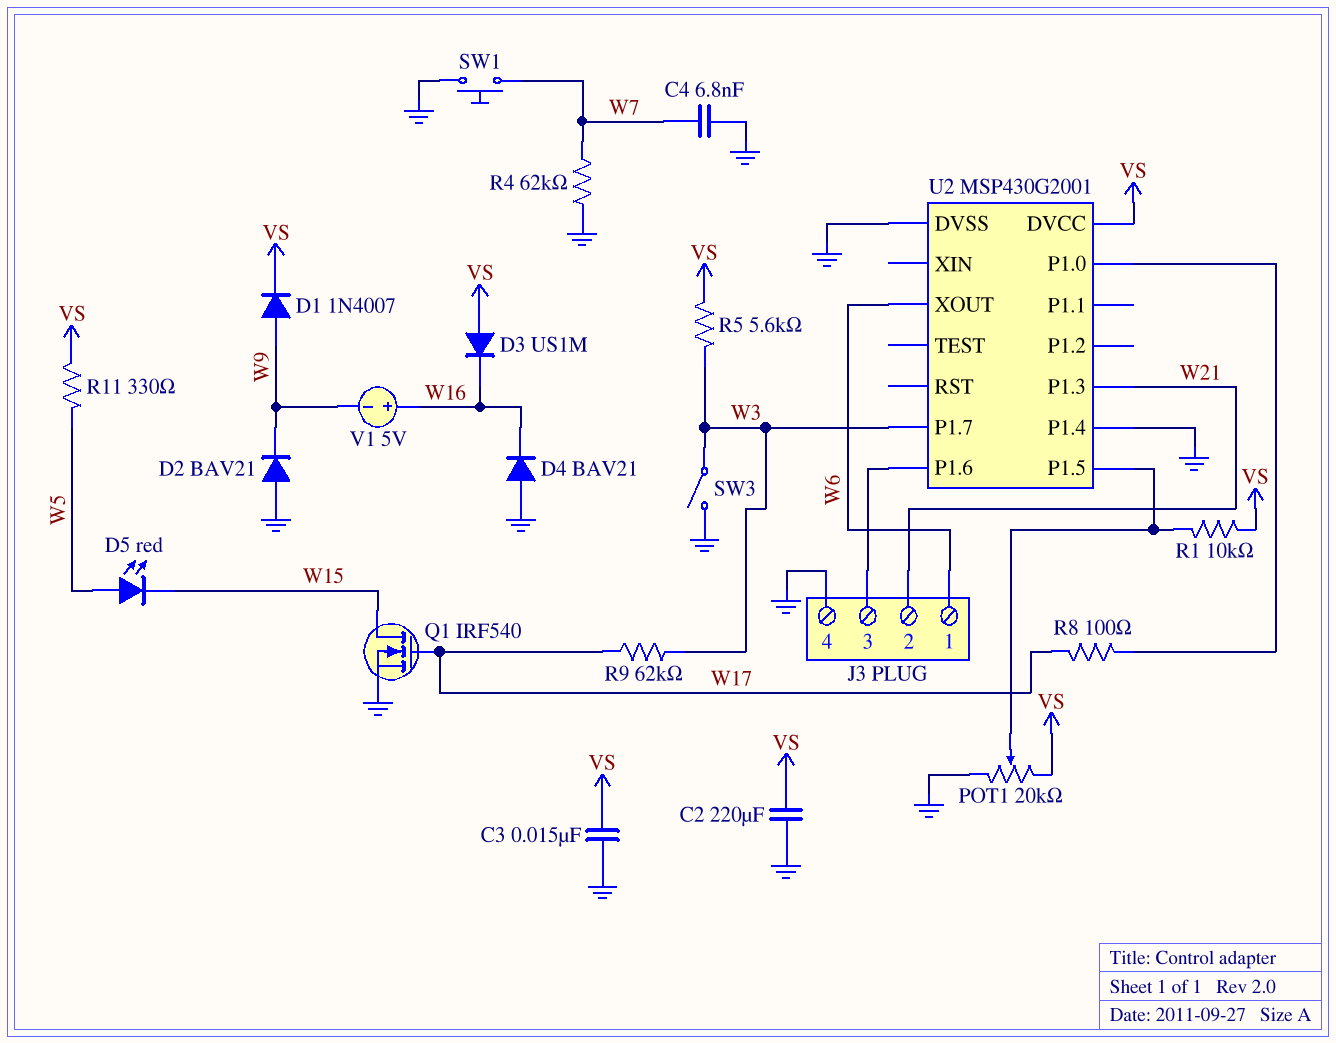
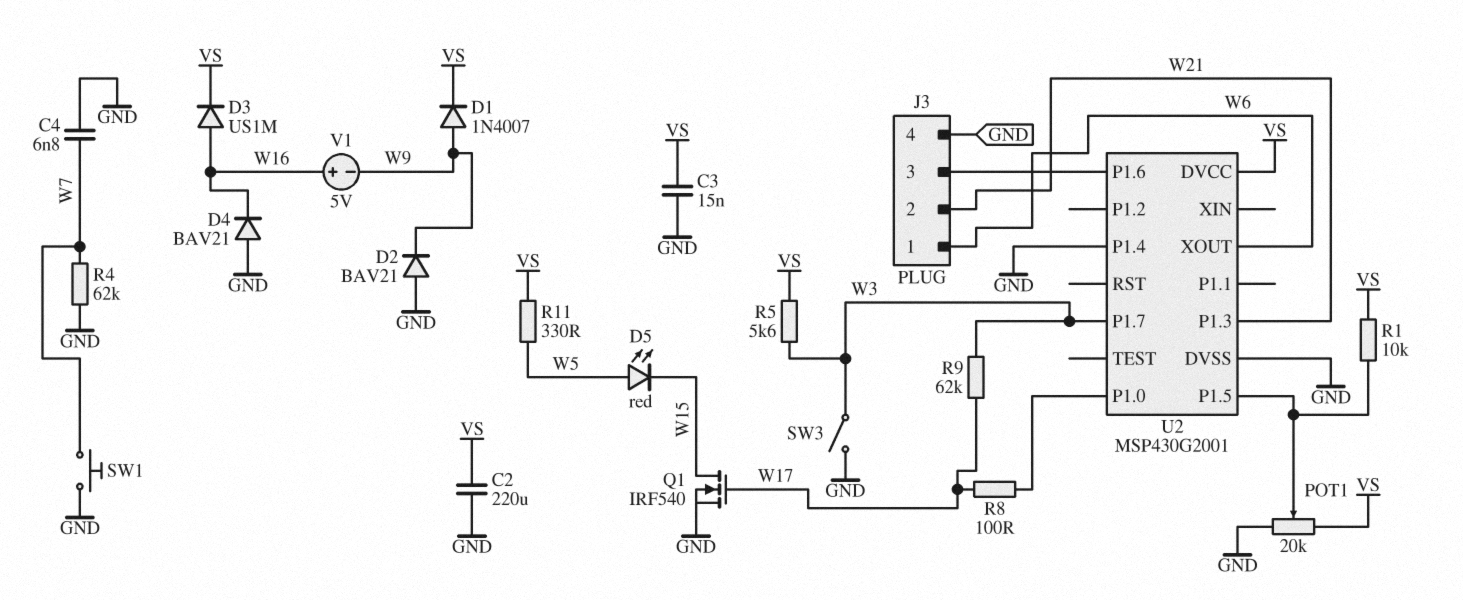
D3: diode US1M (A VS, K W16) -> diode US1M (A W16, K VS)

